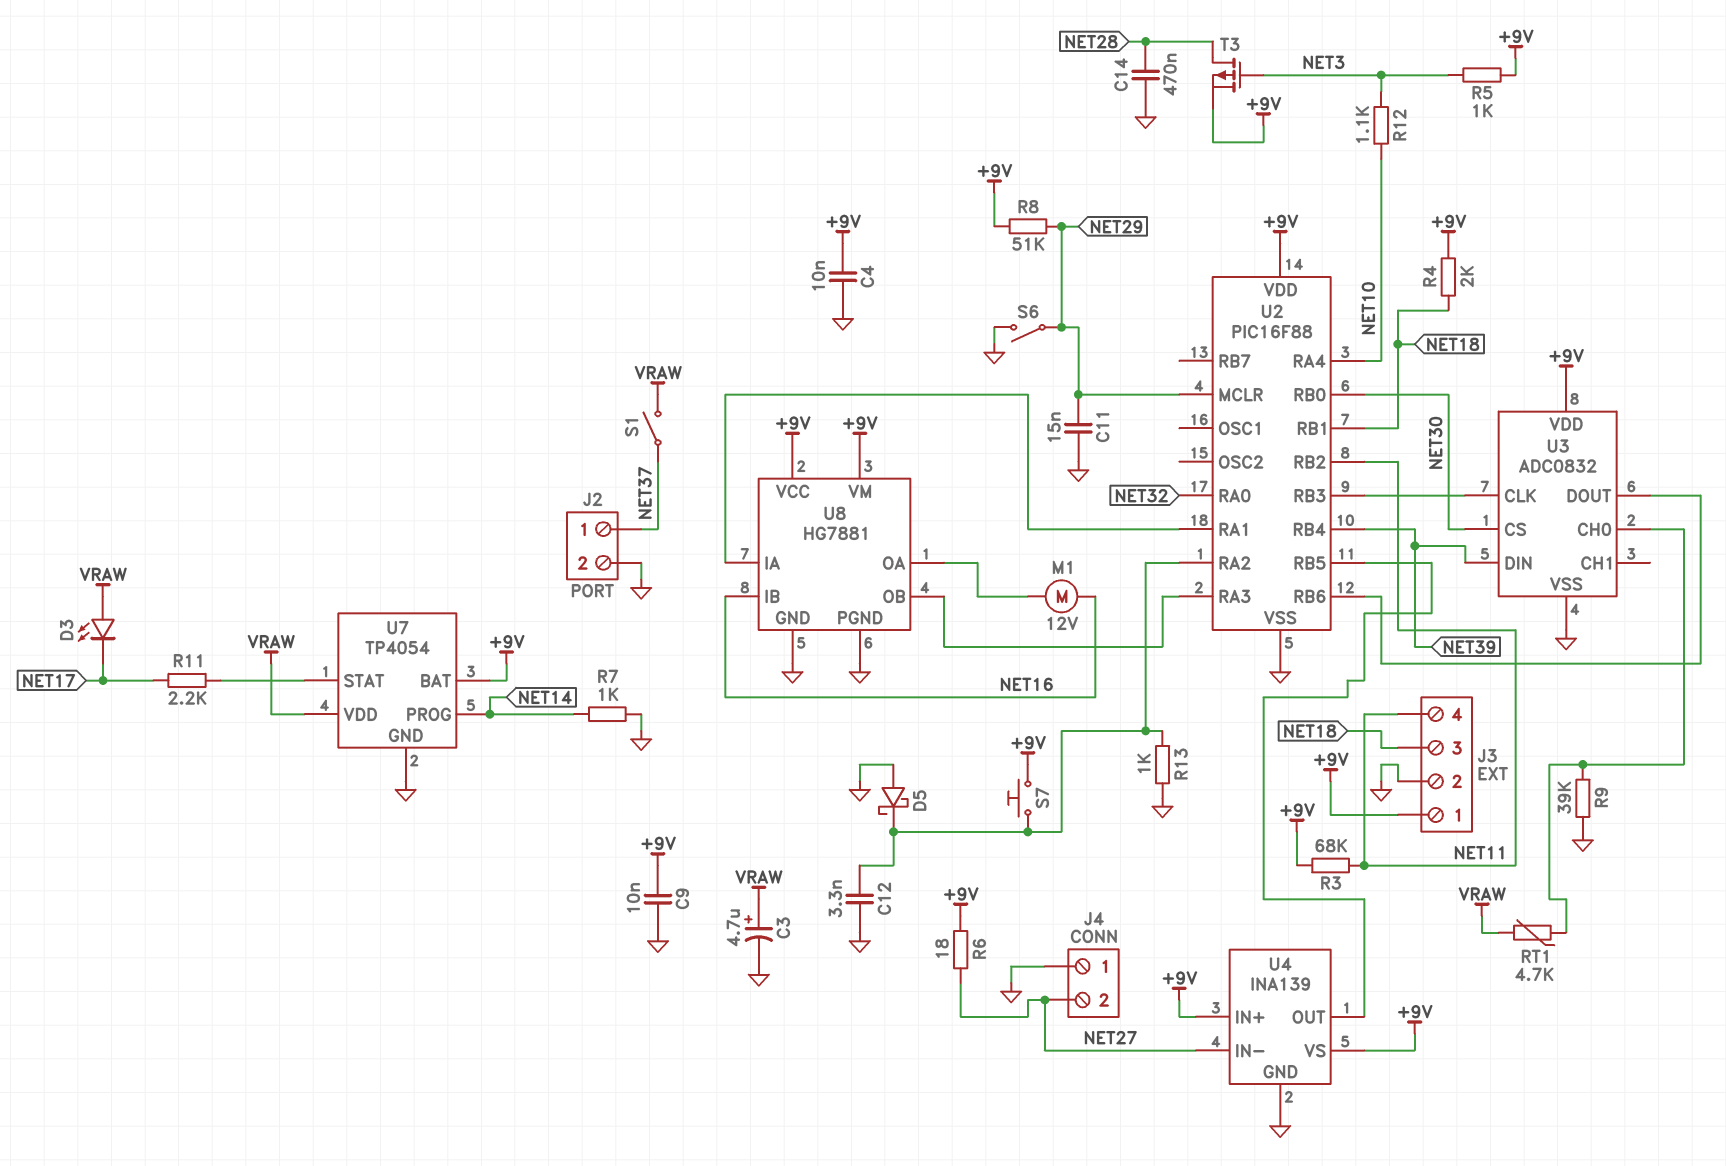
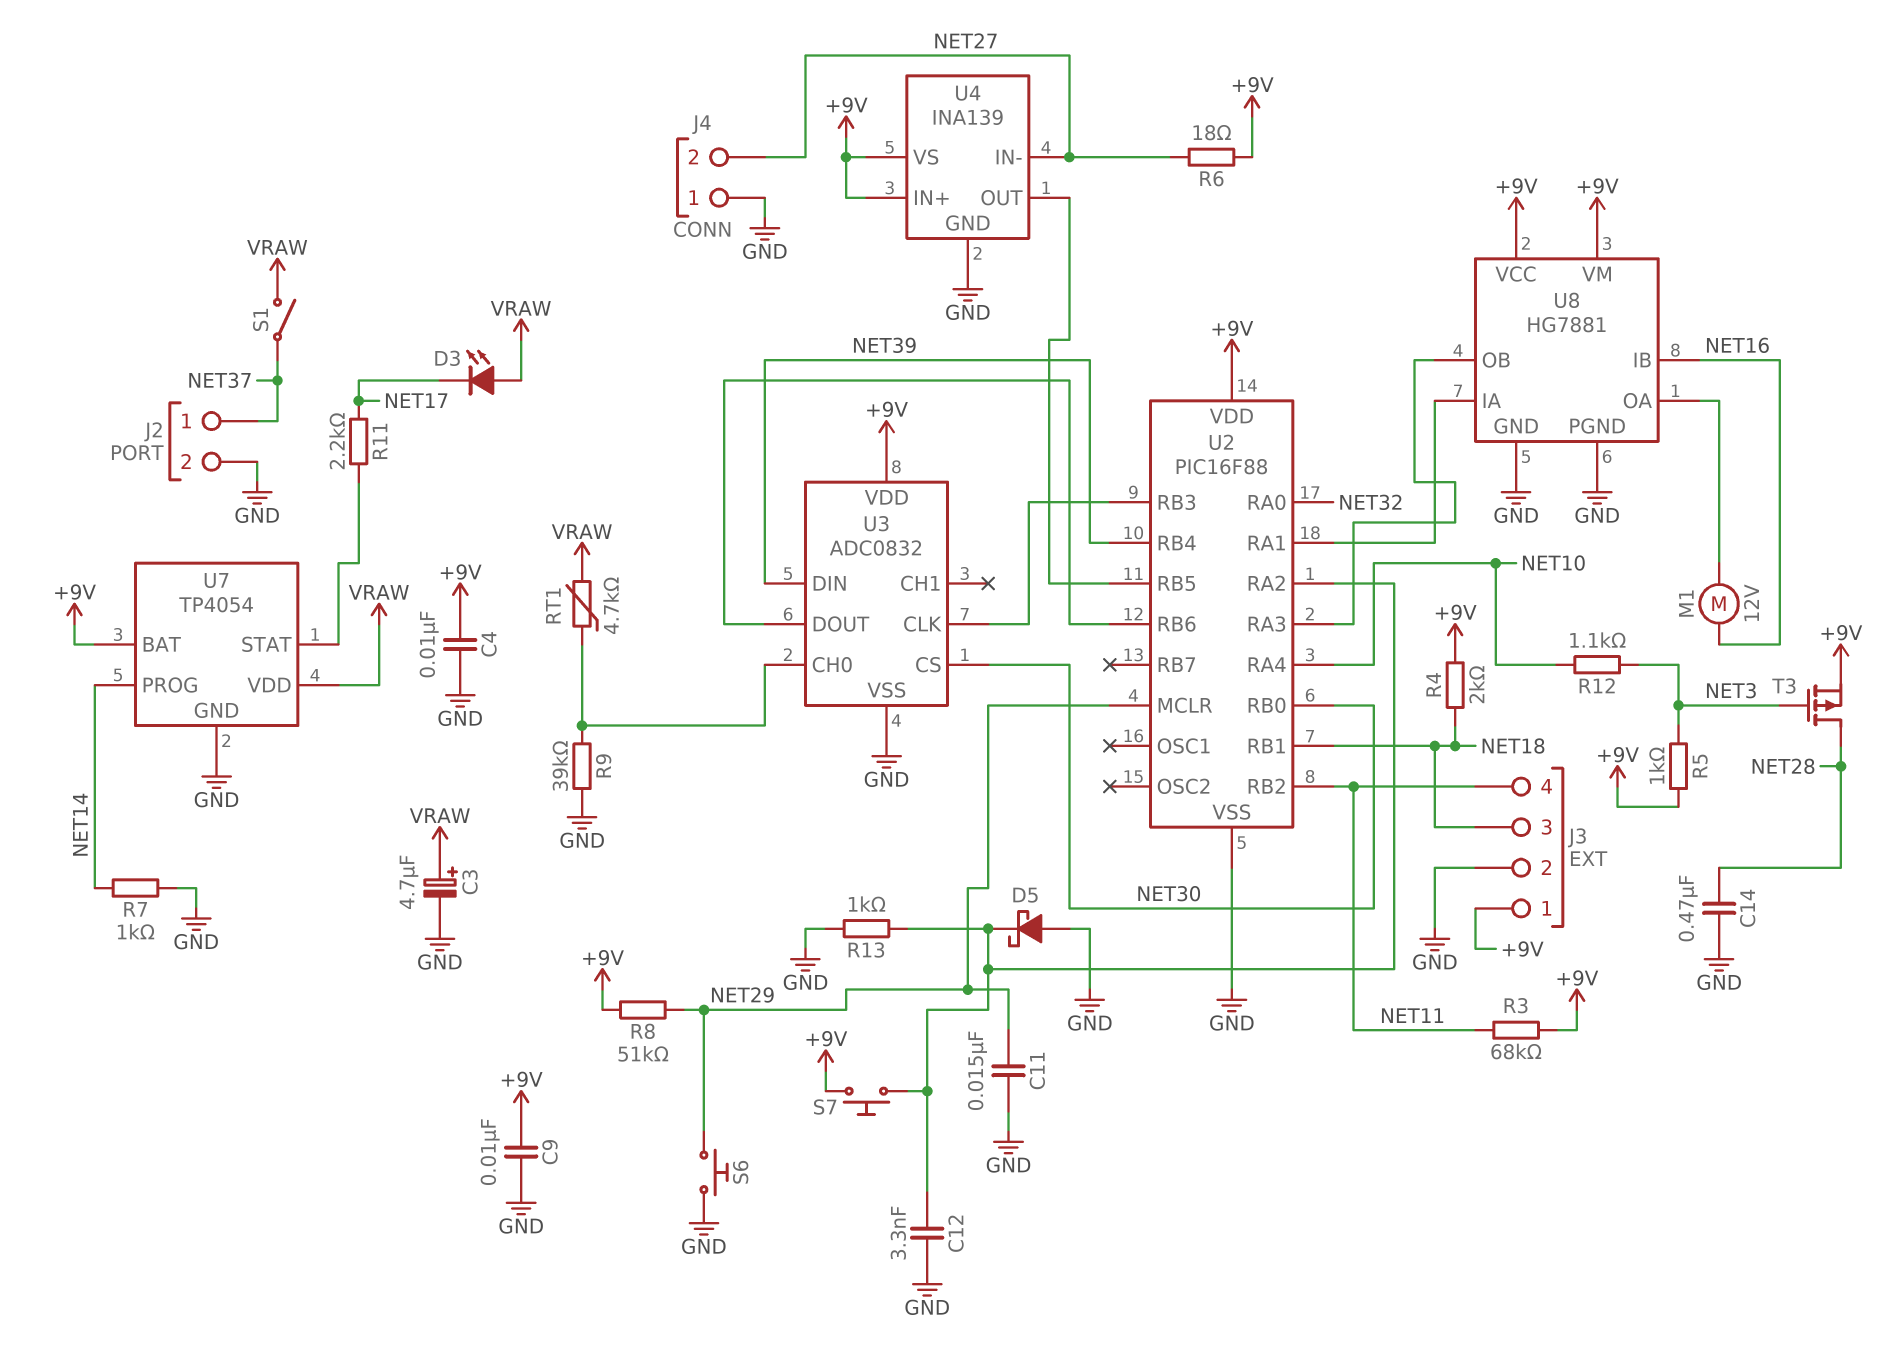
S6: switch (GND, NET29) -> button (GND, NET29)

